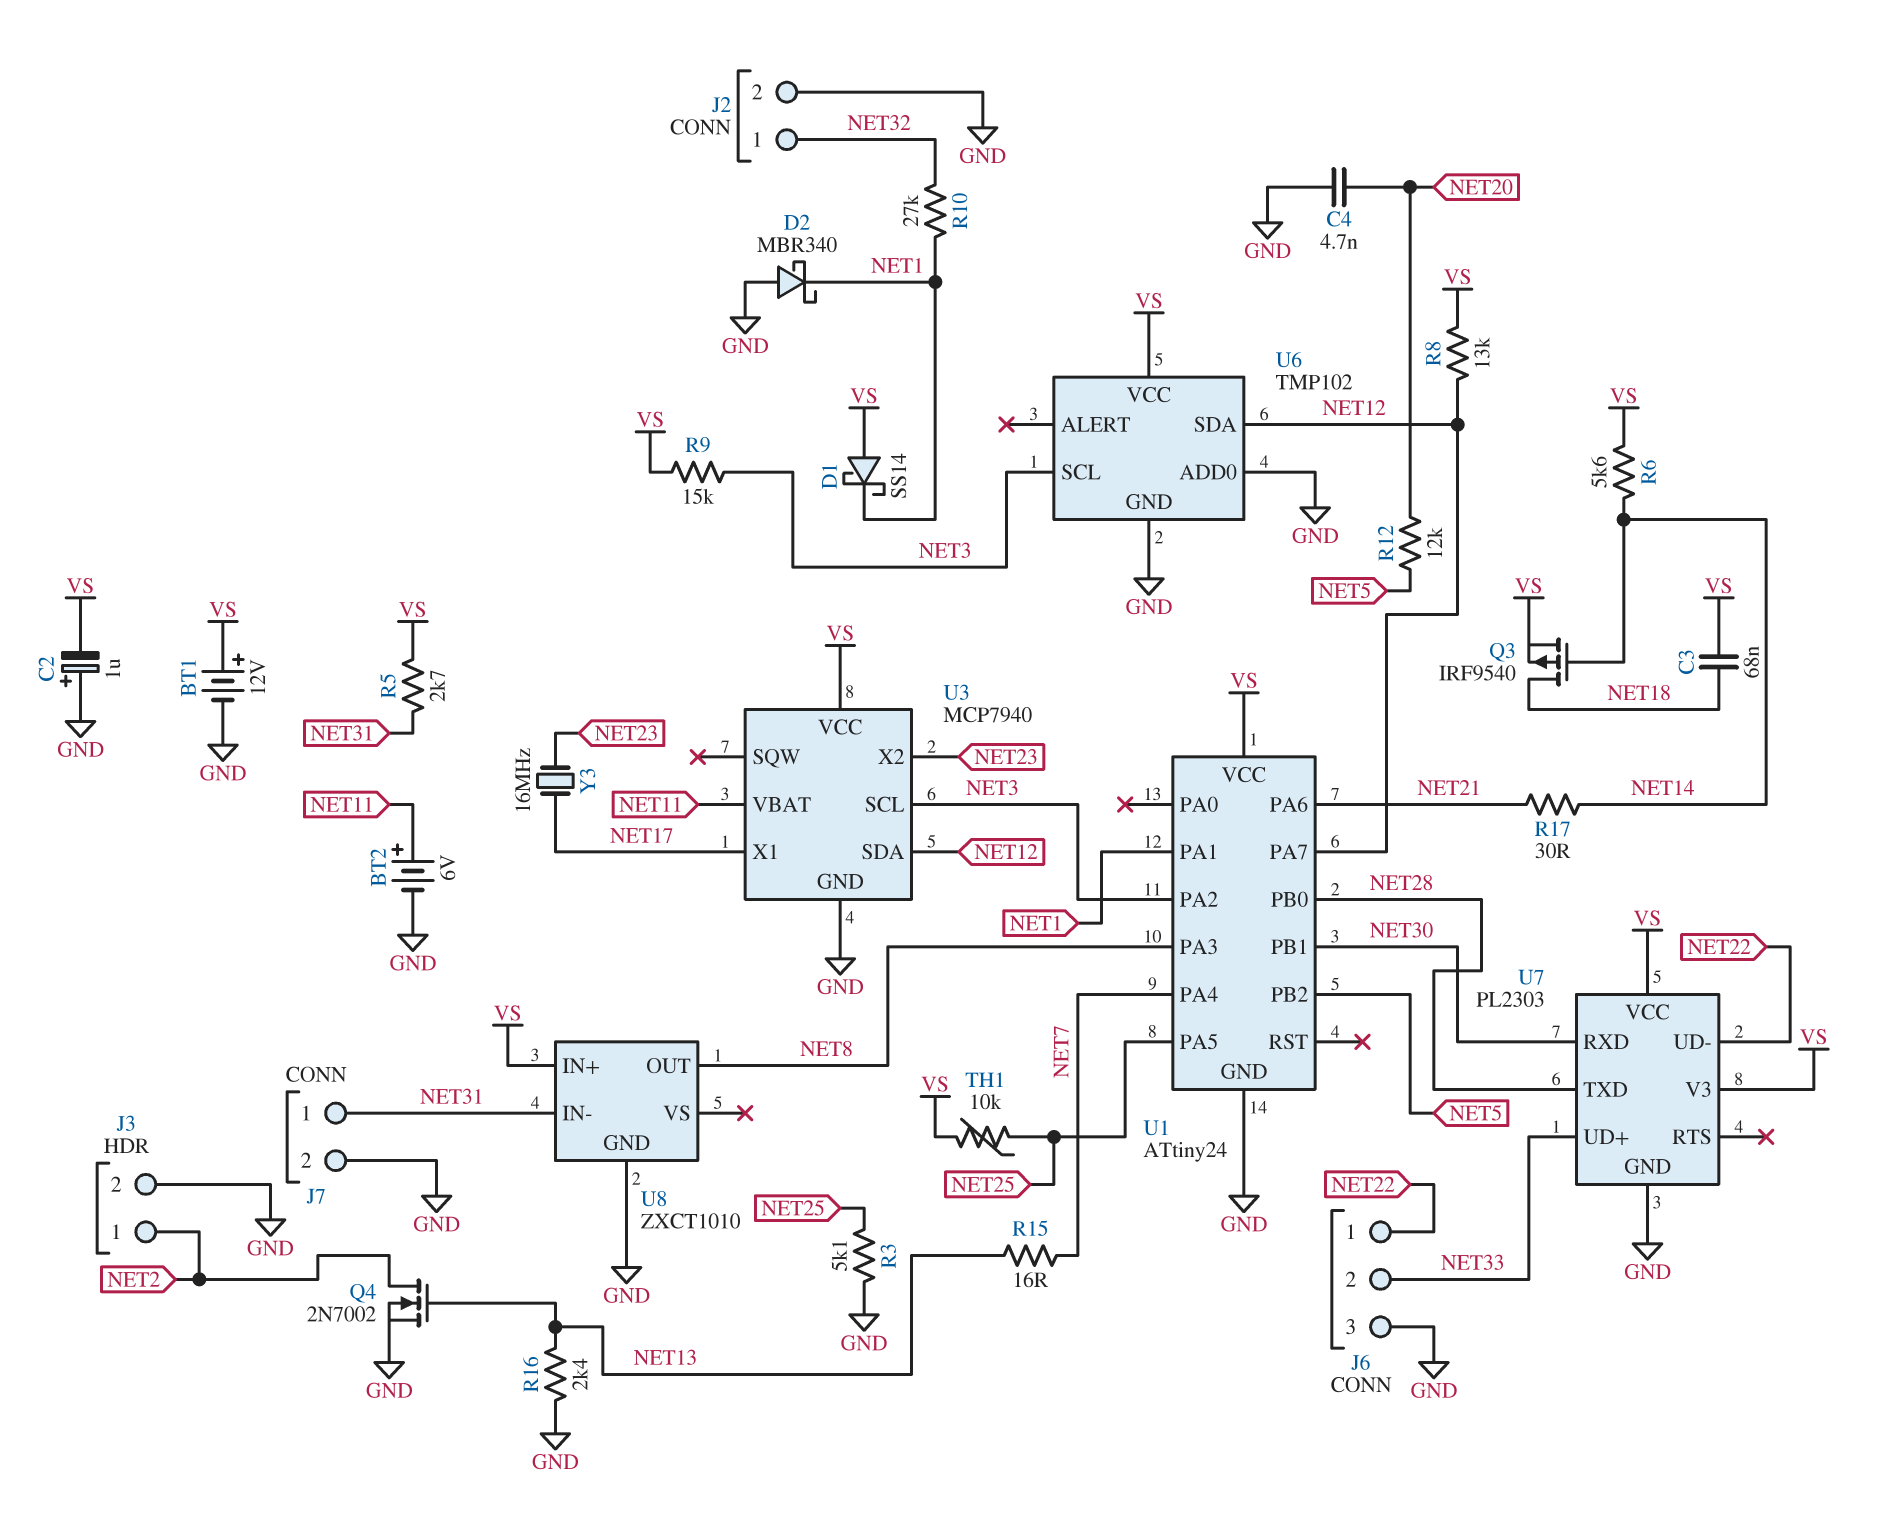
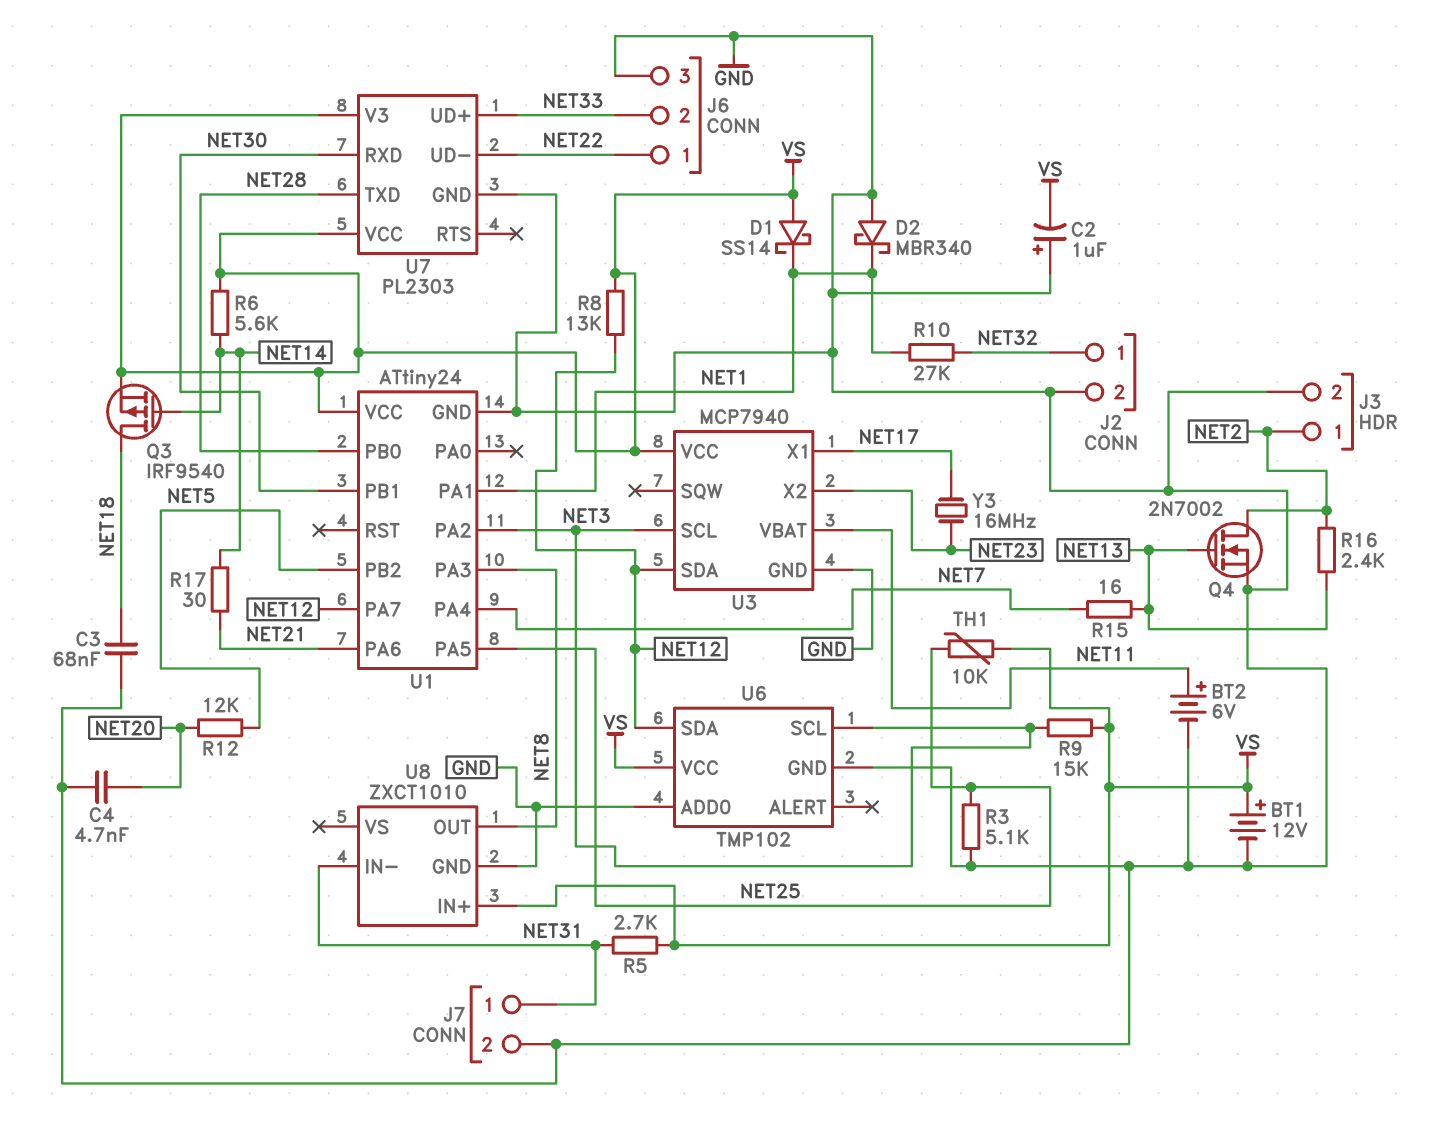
C3: 68nF (NET18, VS) -> 68nF (GND, NET18)
R16: 2.4k (GND, NET13) -> 2.4k (NET2, NET13)

